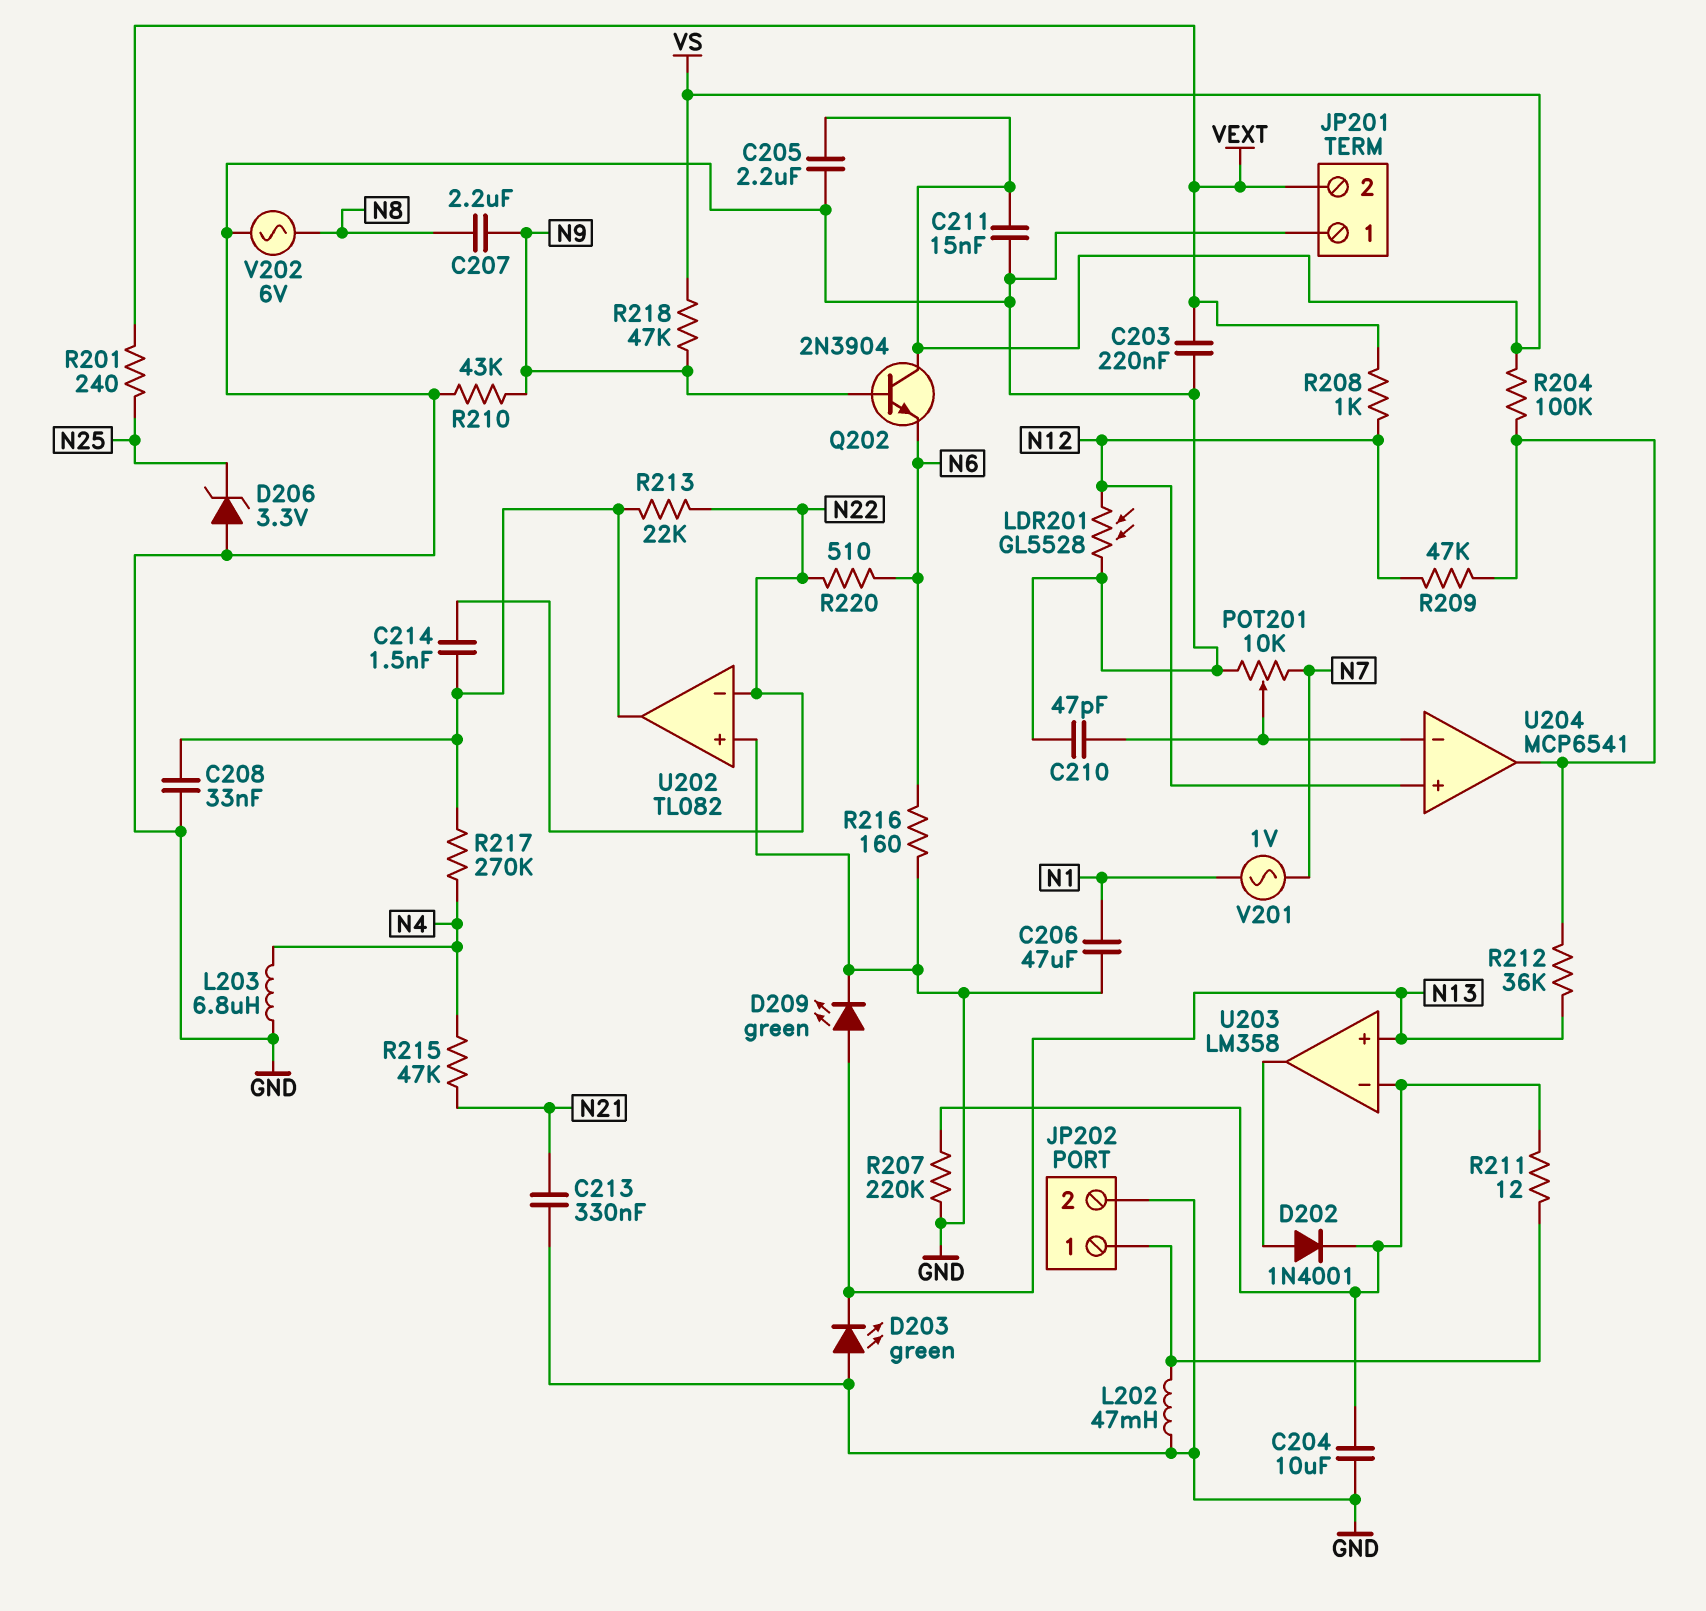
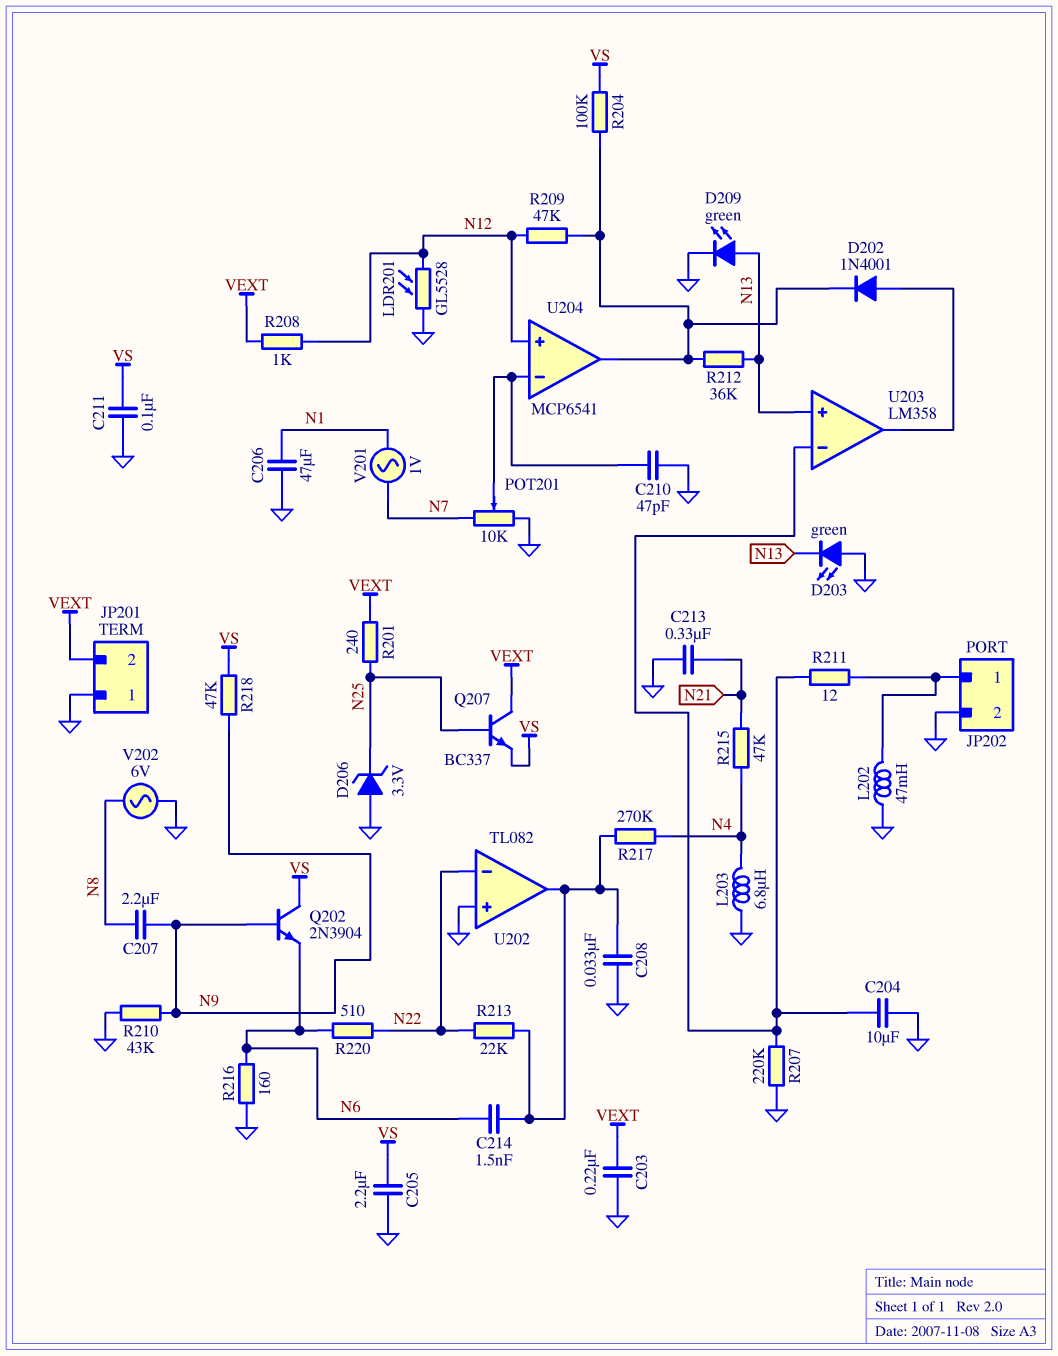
C211: 15nF (GND, VS) -> 100nF (GND, VS)
C214: 1.5nF (N22, U202/out) -> 1.5nF (N6, U202/out)
D202: diode 1N4001 (A U203/out, K U203/in-) -> diode 1N4001 (A U203/out, K U204/out)
Q207: none -> NPN BC337 (B N25, C VEXT, E VS)

